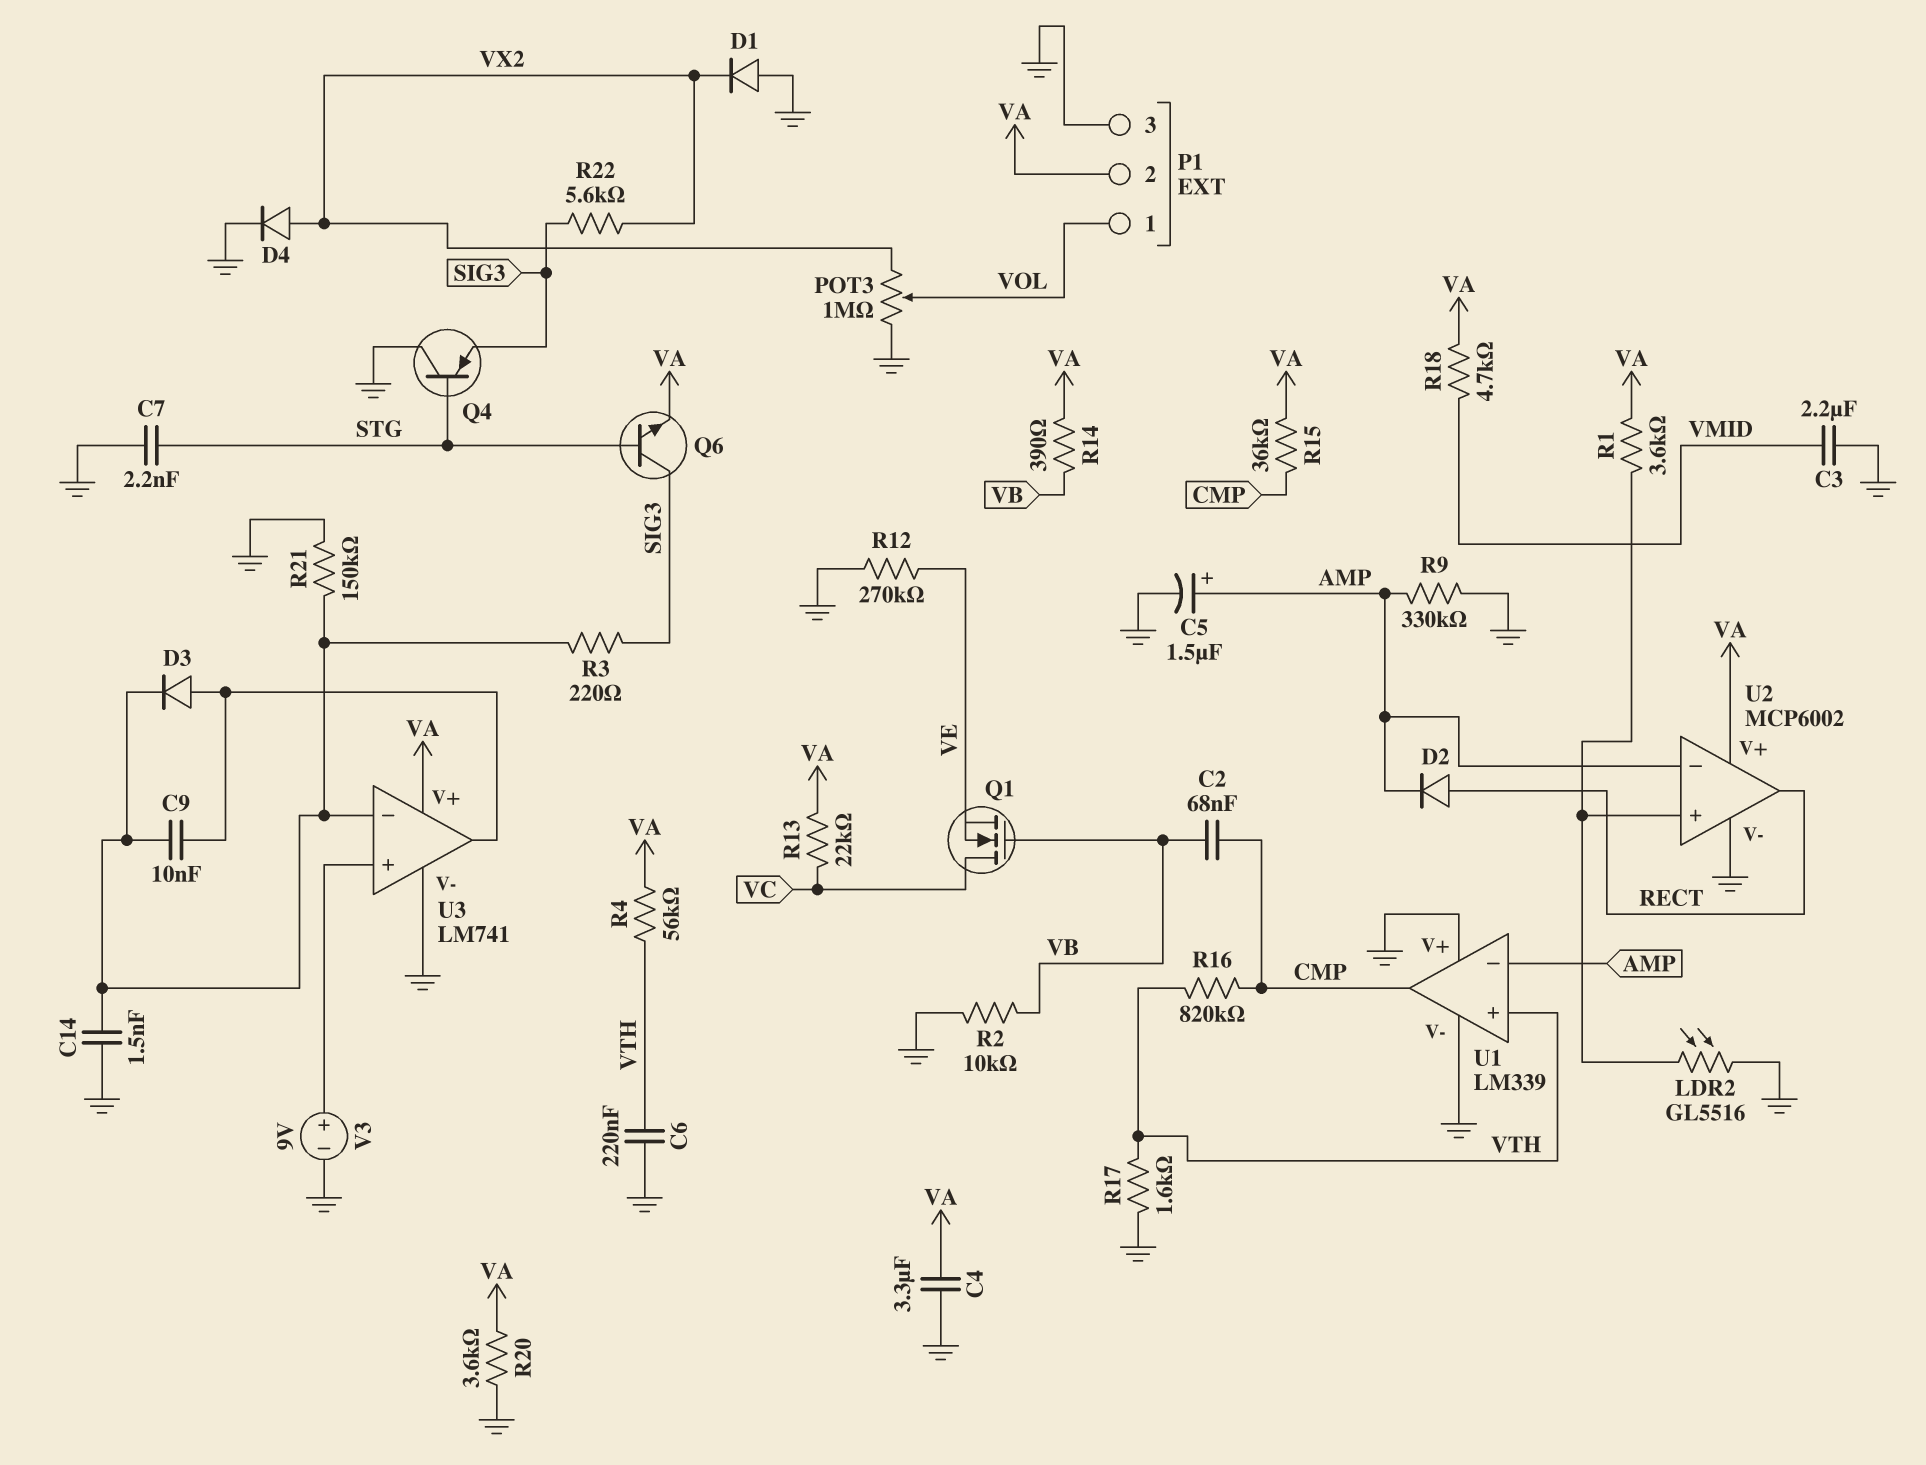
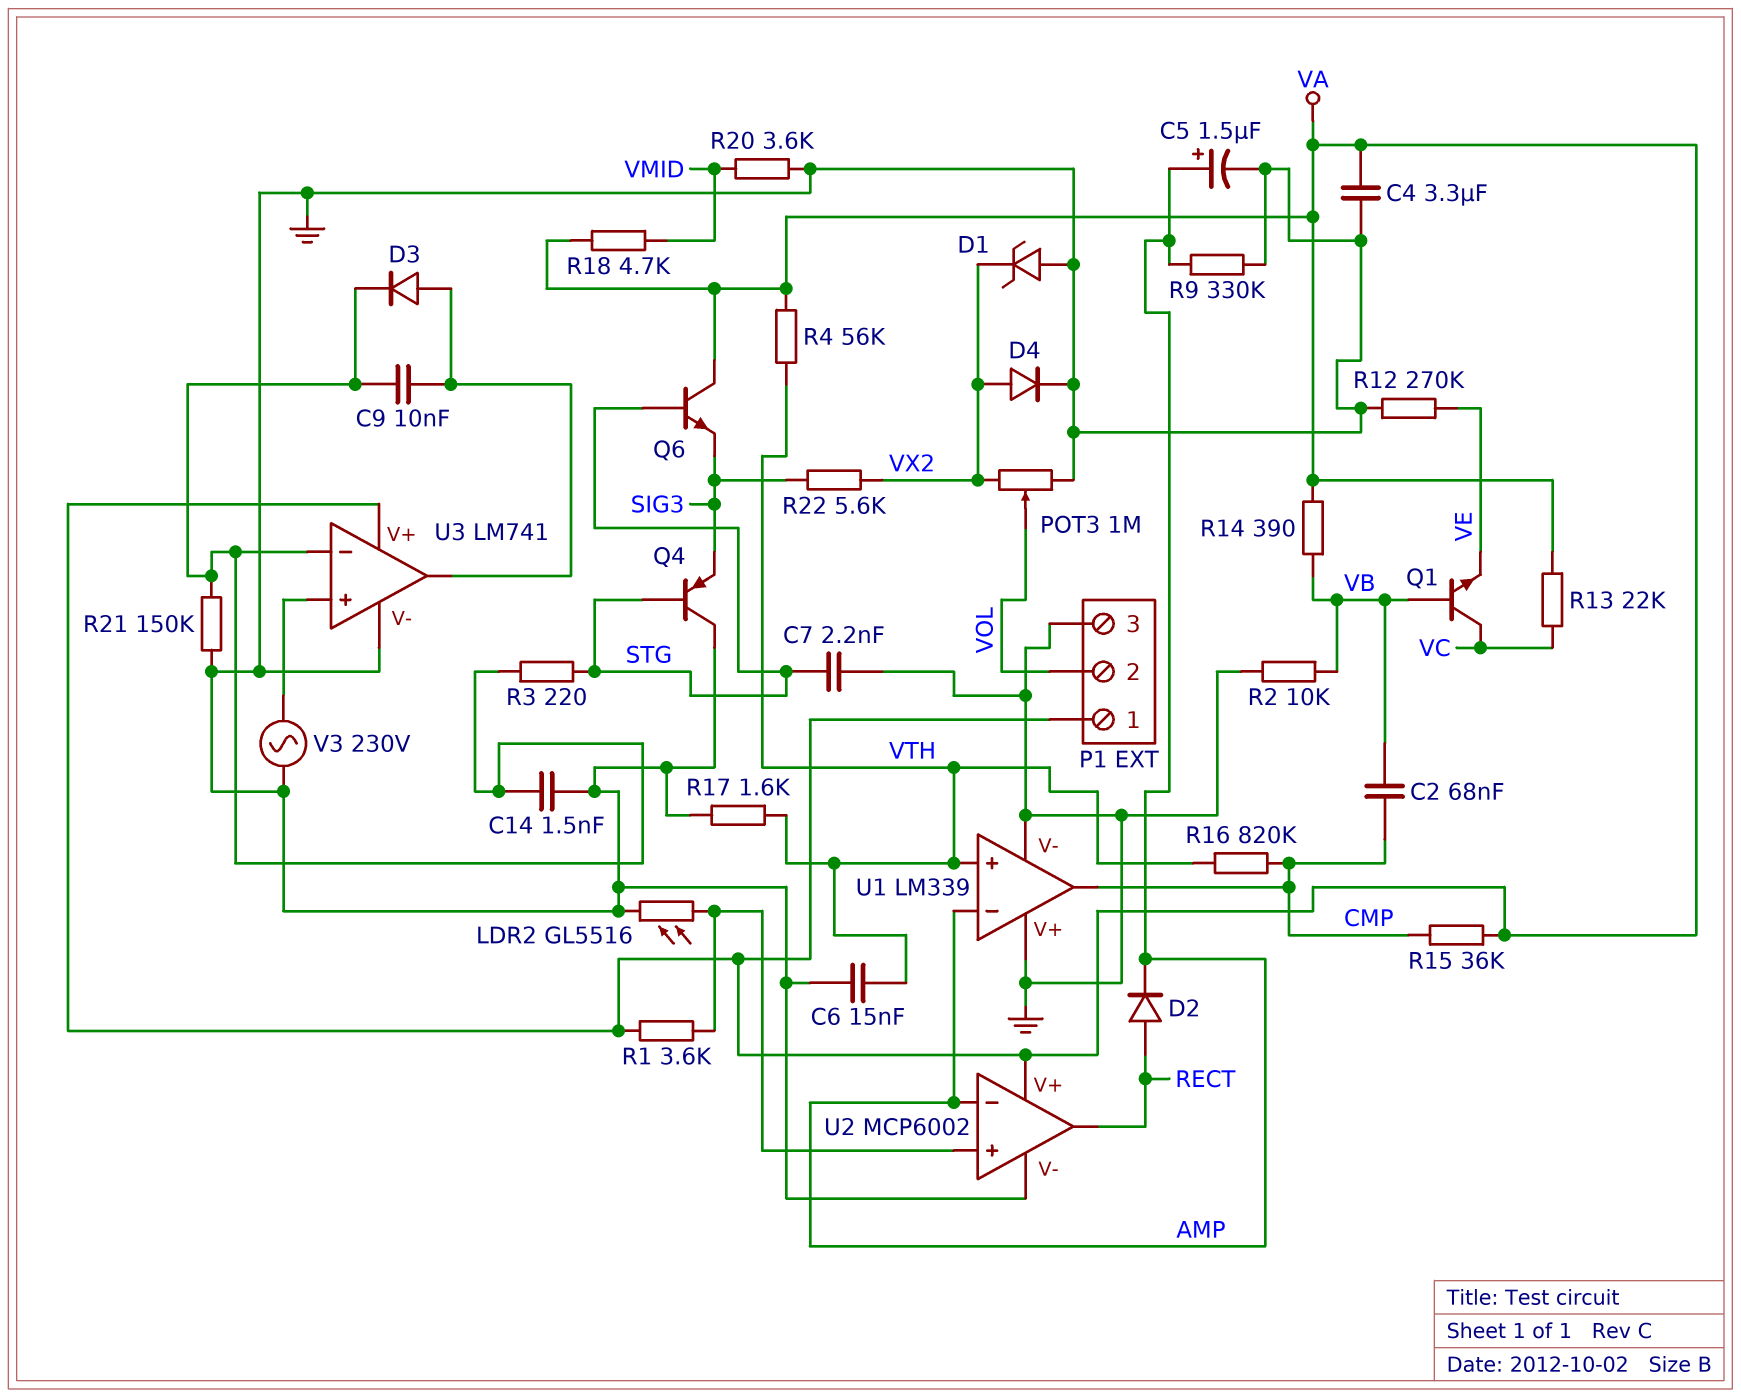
C3: 2.2uF (GND, VMID) -> none
C6: 220nF (GND, VTH) -> 15nF (GND, VTH)
D1: diode (A GND, K VX2) -> zener (A GND, K VX2)
P1 pin 1: VOL -> VA
P1 pin 2: VA -> VOL
Q1: NMOS (G VB, D VC, S VE) -> NPN (B VB, C VC, E VE)
Q6: NPN (B STG, C SIG3, E VA) -> NPN (B STG, C VA, E SIG3)
R3: 220 (SIG3, U3/in-) -> 220 (STG, U3/in-)
R20: 3.6k (GND, VA) -> 3.6k (GND, VMID)
V3: 9V (plus U3/in+, minus GND) -> AC 230V (GND, U3/in+)

